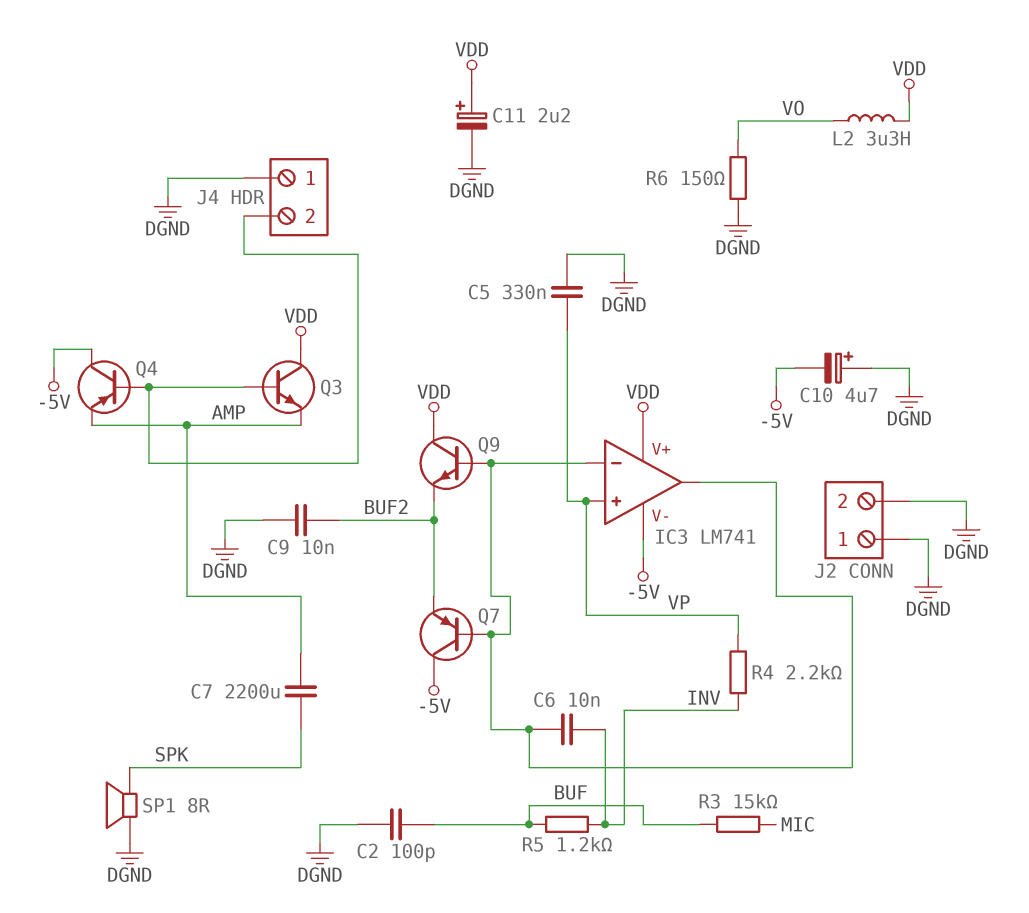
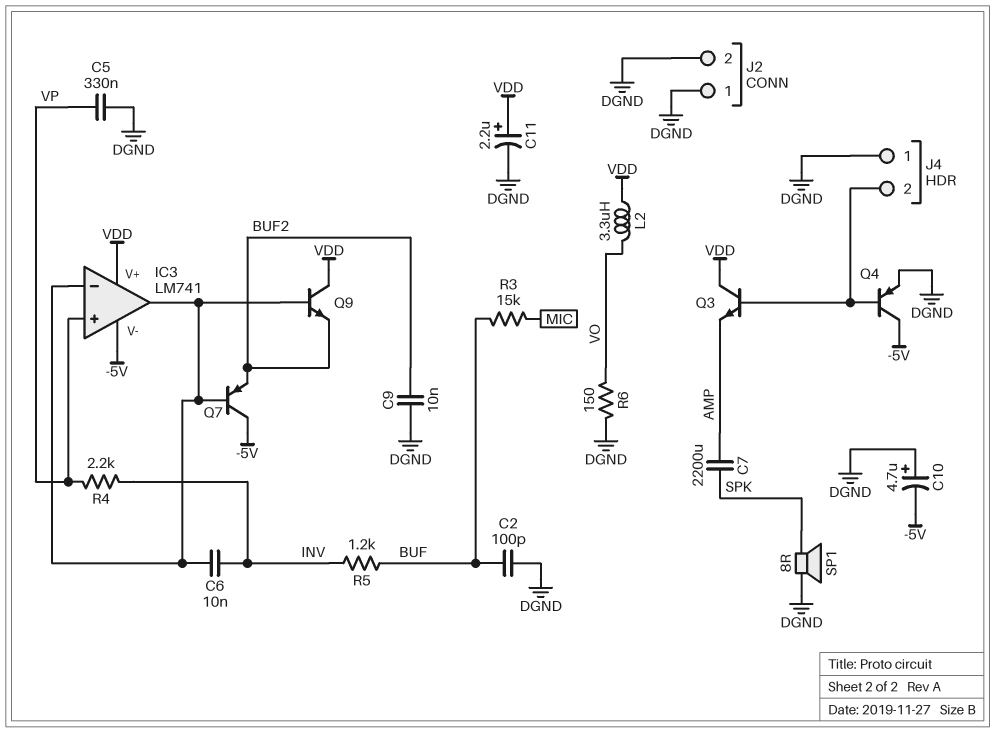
Q4: PNP (B J4/2, C -5V, E AMP) -> PNP (B J4/2, C -5V, E DGND)

